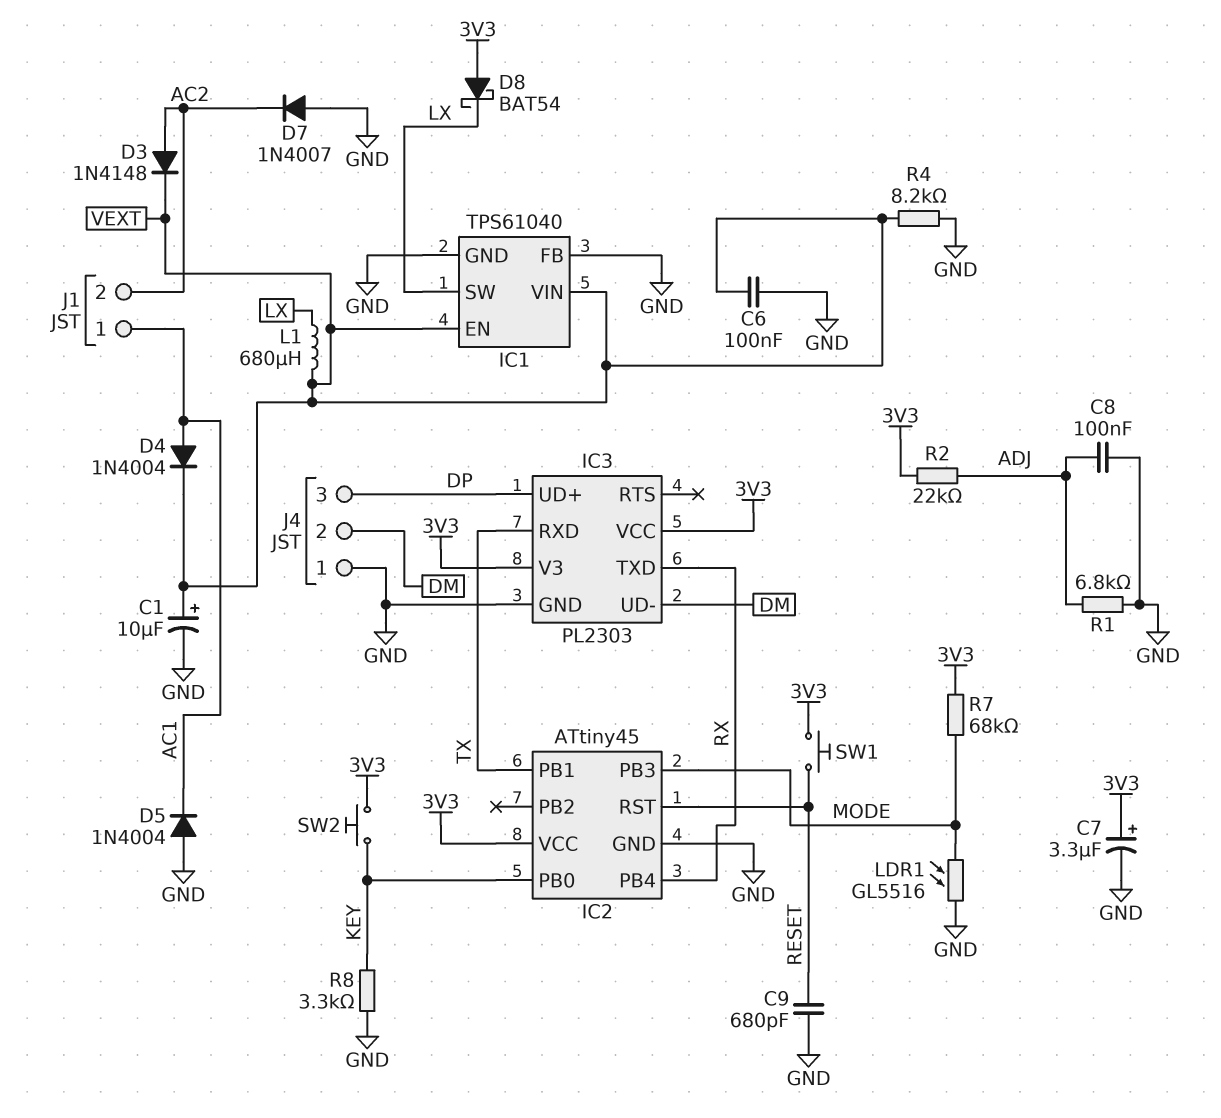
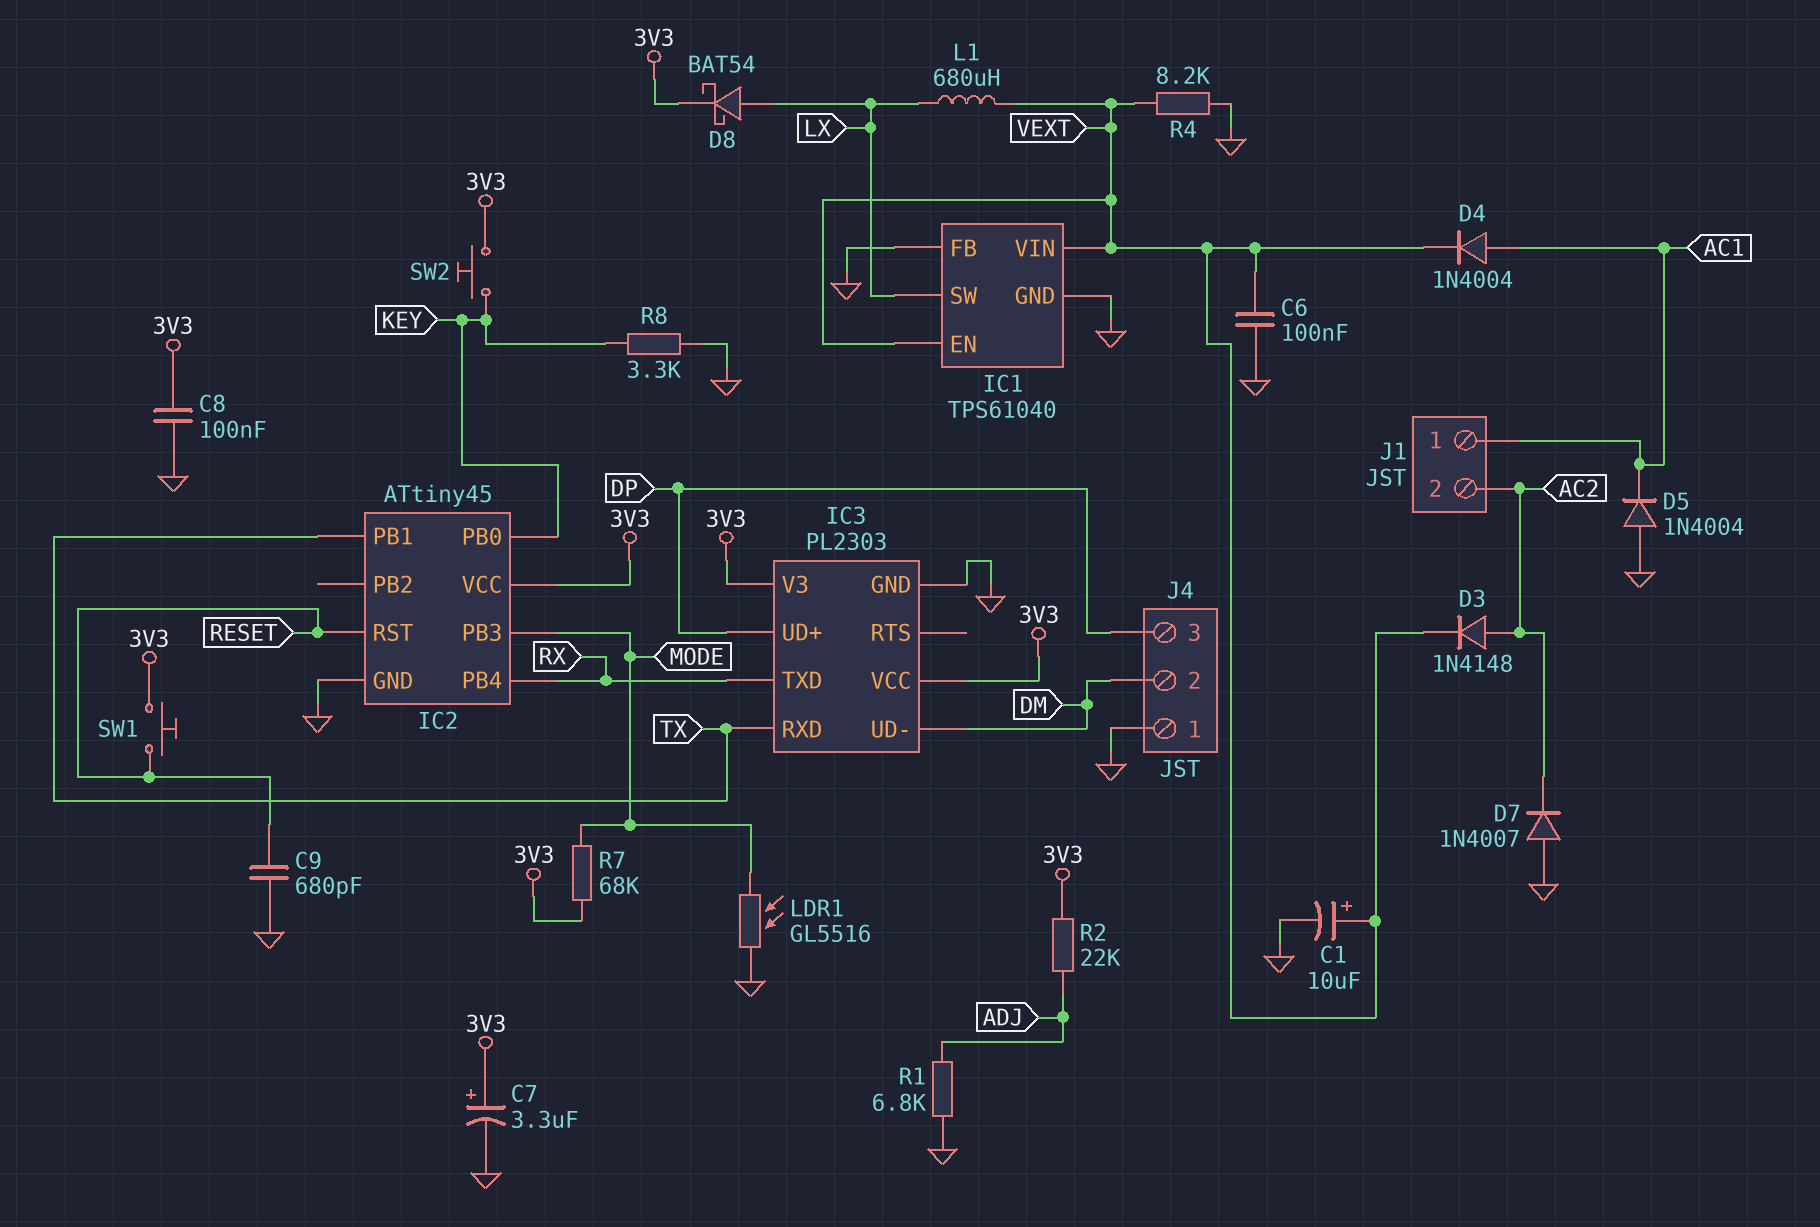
C8: 100nF (ADJ, GND) -> 100nF (3V3, GND)
D8: schottky BAT54 (A 3V3, K LX) -> schottky BAT54 (A LX, K 3V3)

